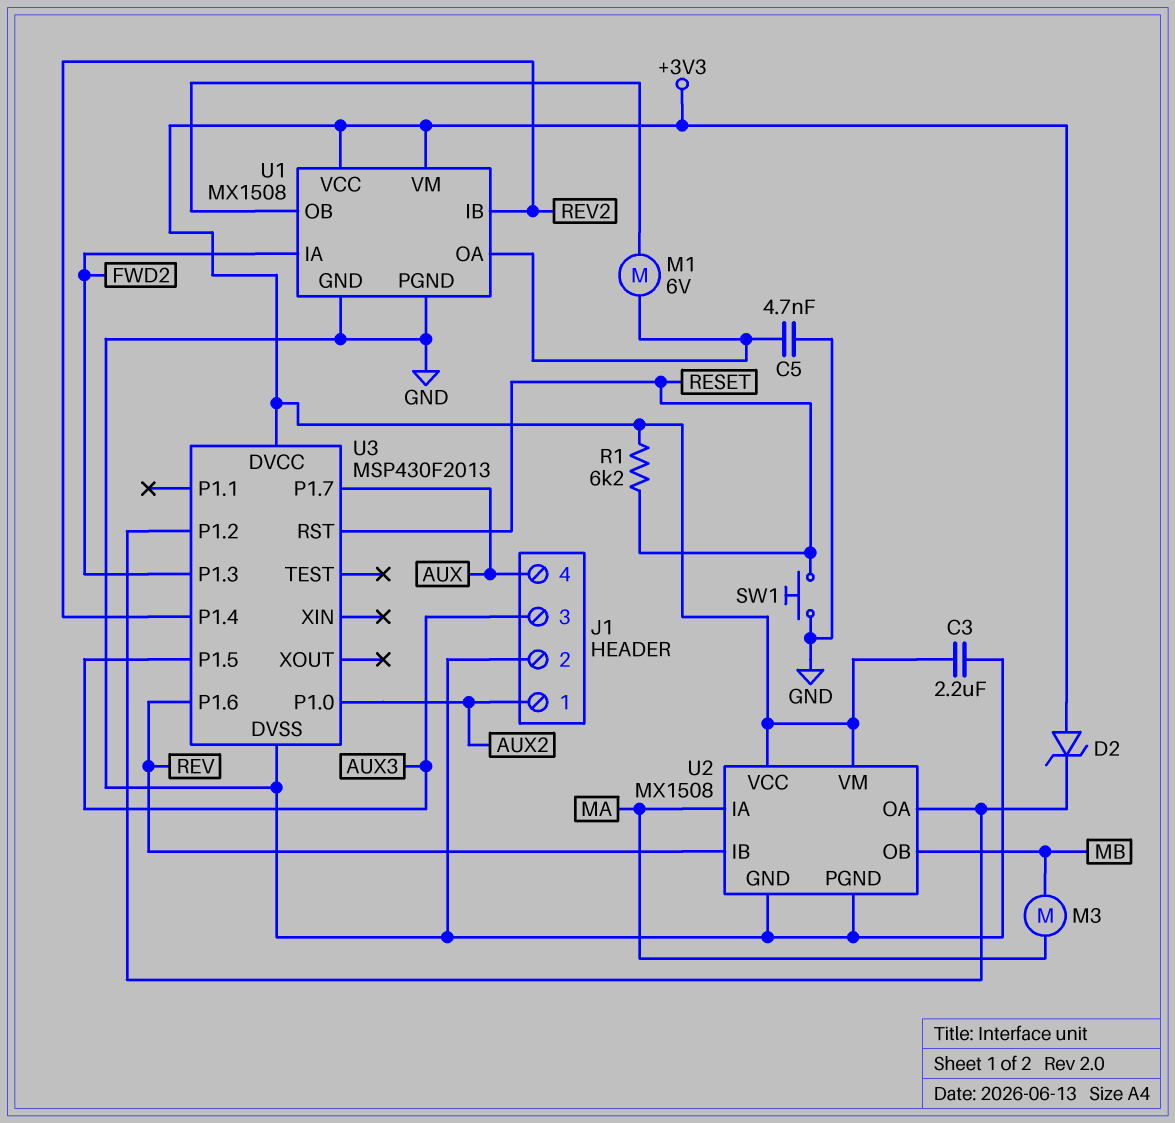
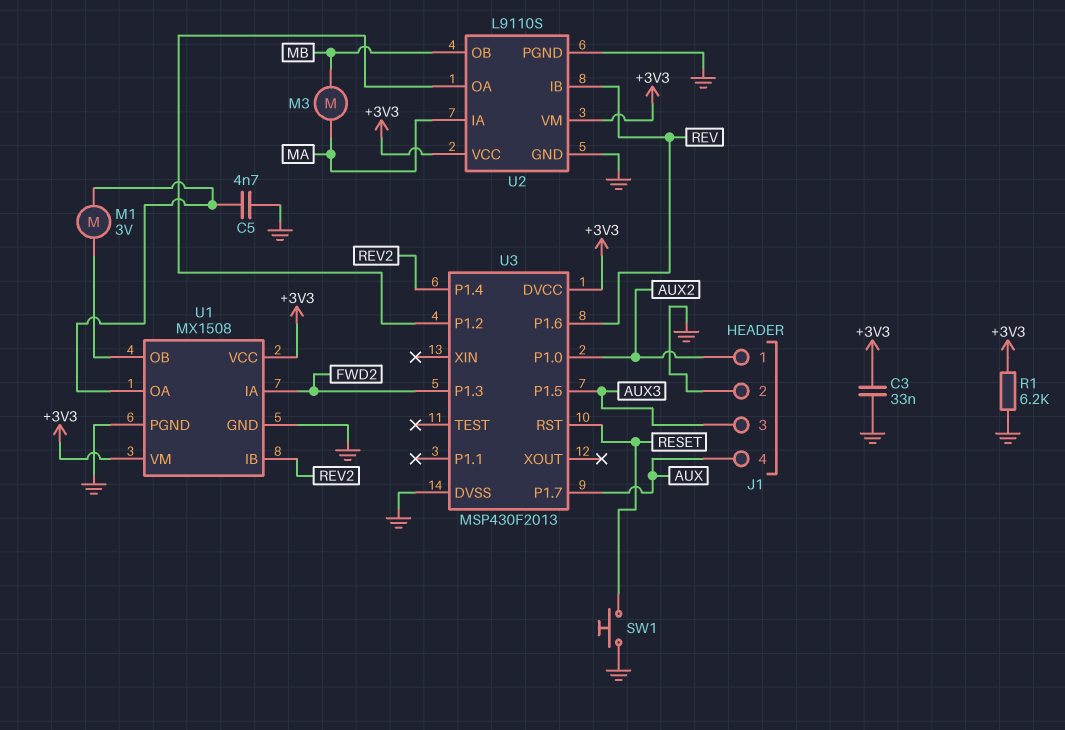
C3: 2.2uF (+3V3, GND) -> 33nF (+3V3, GND)
D2: zener (A +3V3, K U2/OA) -> none
M1: motor 6V (U1/OA, U1/OB) -> motor 3V (U1/OA, U1/OB)
R1: 6.2k (+3V3, RESET) -> 6.2k (+3V3, GND)
U2: MX1508 -> L9110S

